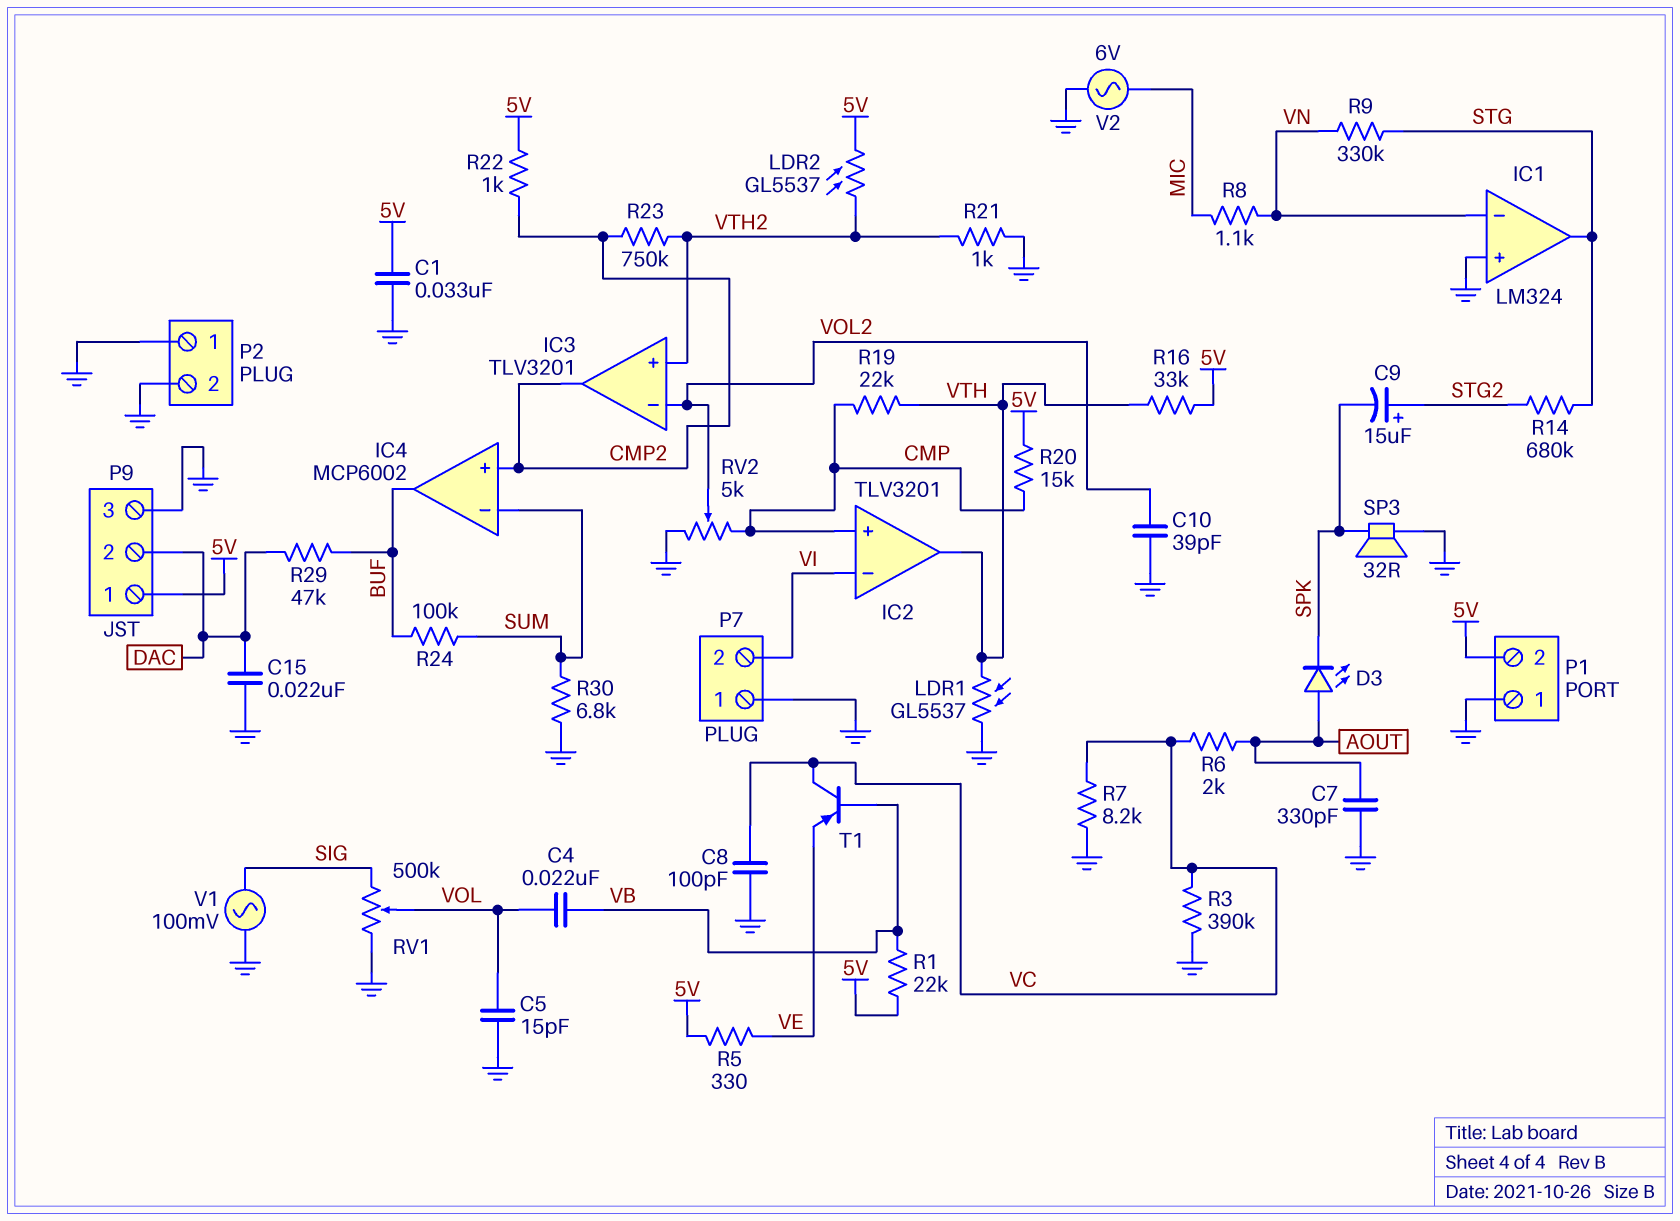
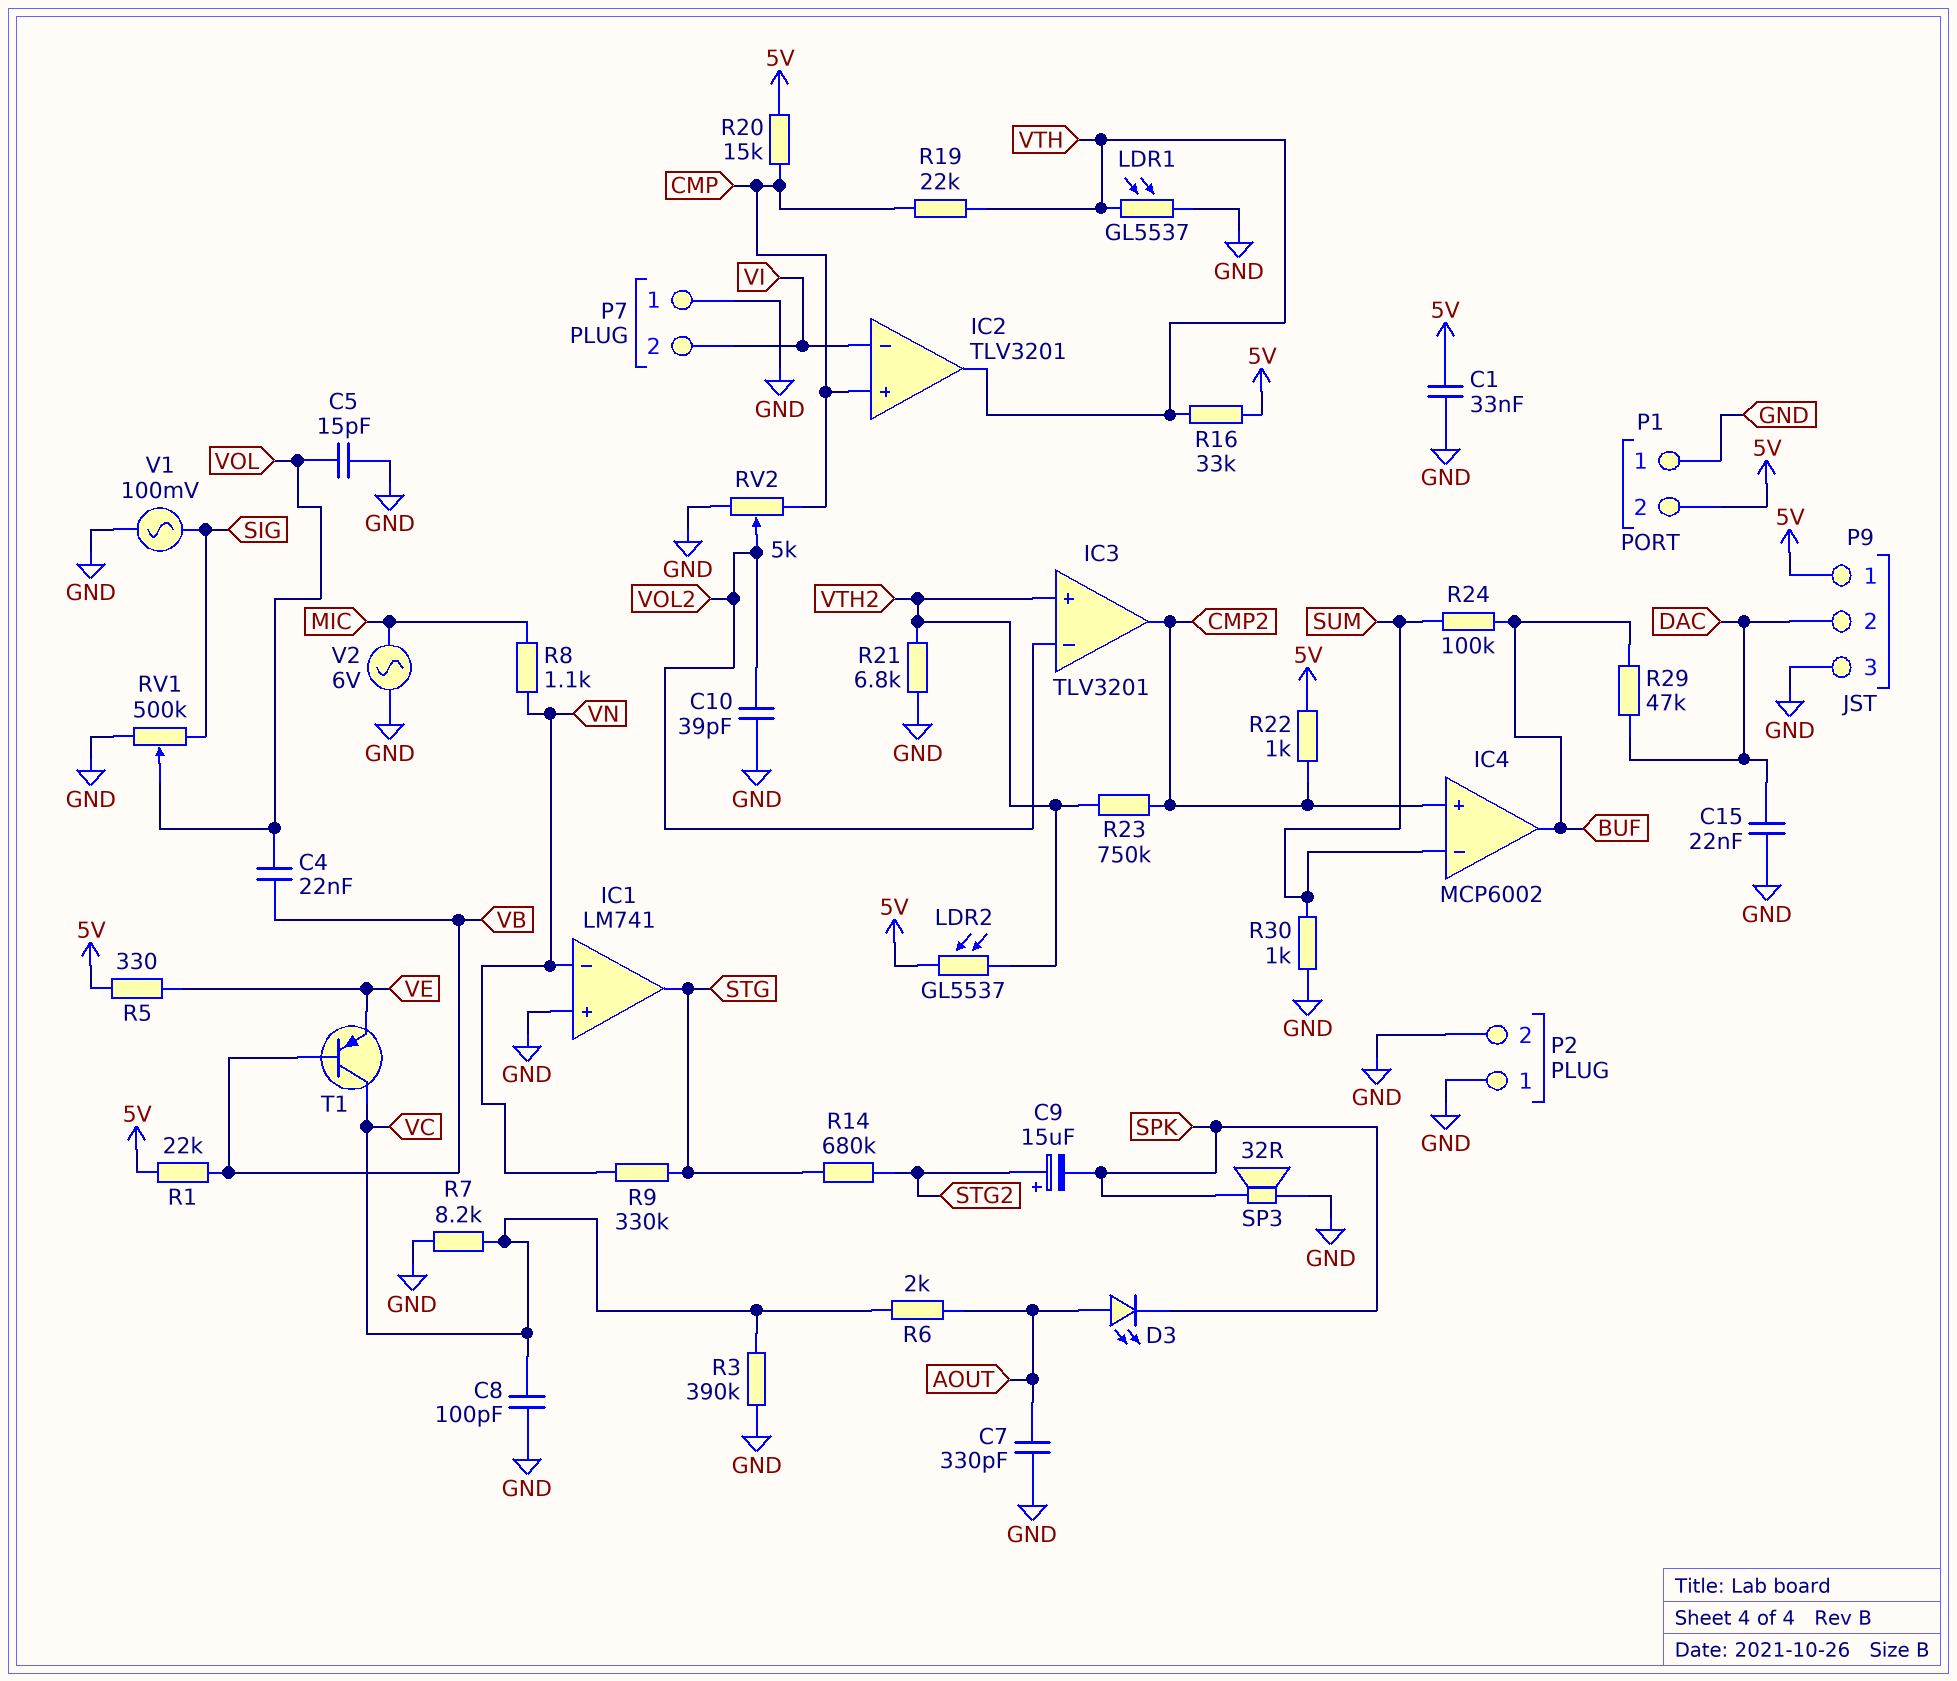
IC1: LM324 -> LM741
R21: 1k (GND, VTH2) -> 6.8k (GND, VTH2)
R30: 6.8k (GND, SUM) -> 1k (GND, SUM)

